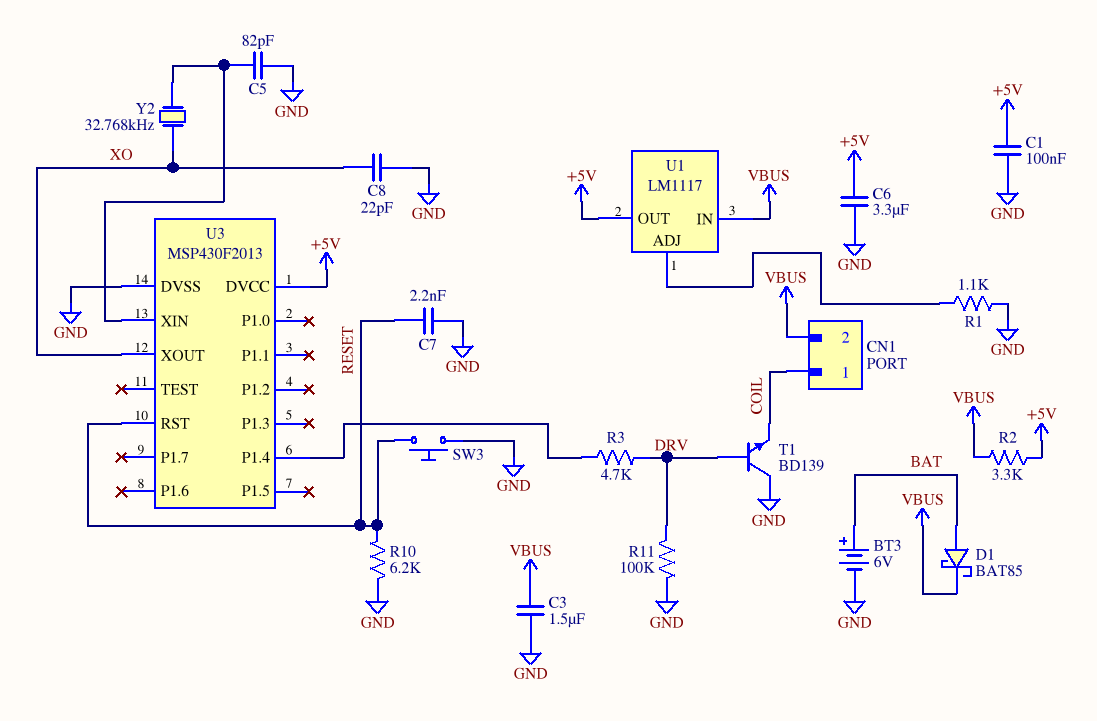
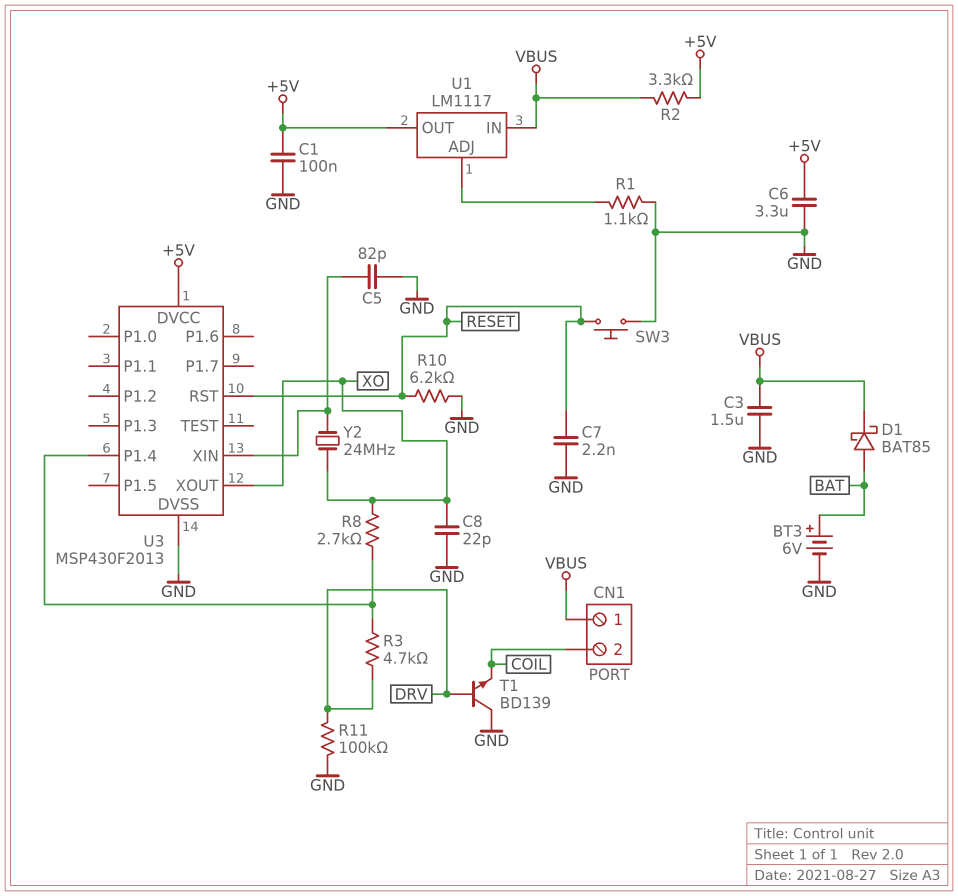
CN1 pin 1: COIL -> VBUS
CN1 pin 2: VBUS -> COIL
R8: none -> 2.7k (U3/P1.4, XO)
Y2: 32.768kHz (U3/XIN, XO) -> 24MHz (U3/XIN, XO)

